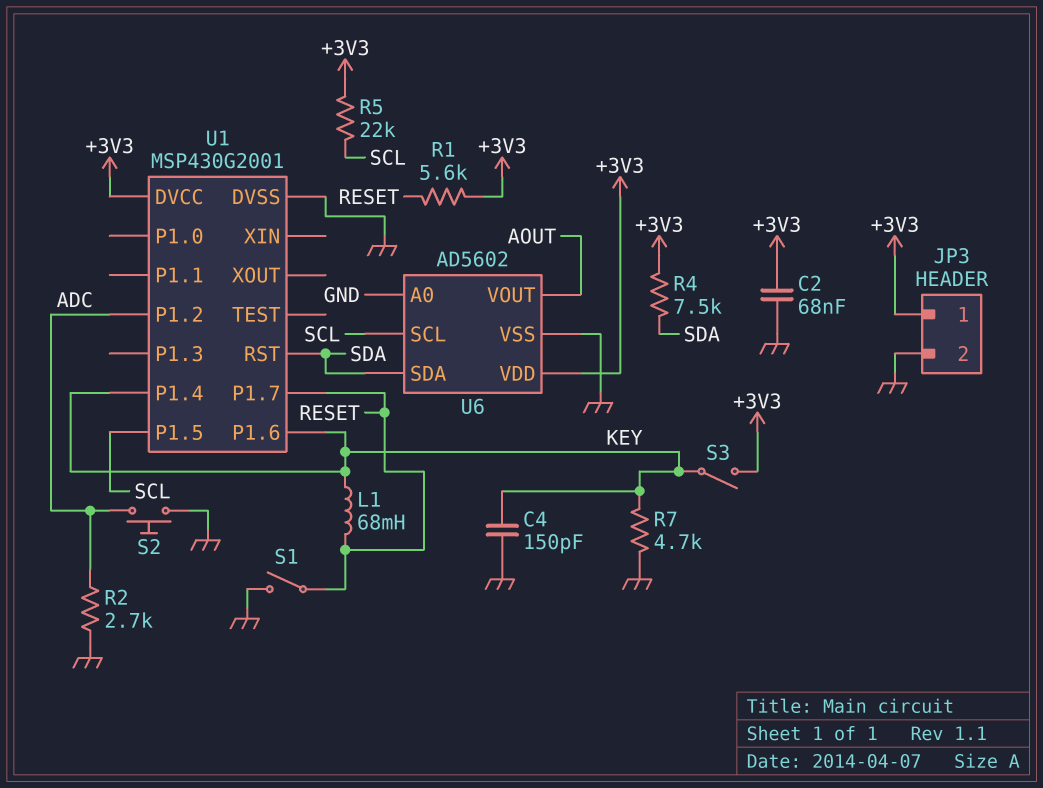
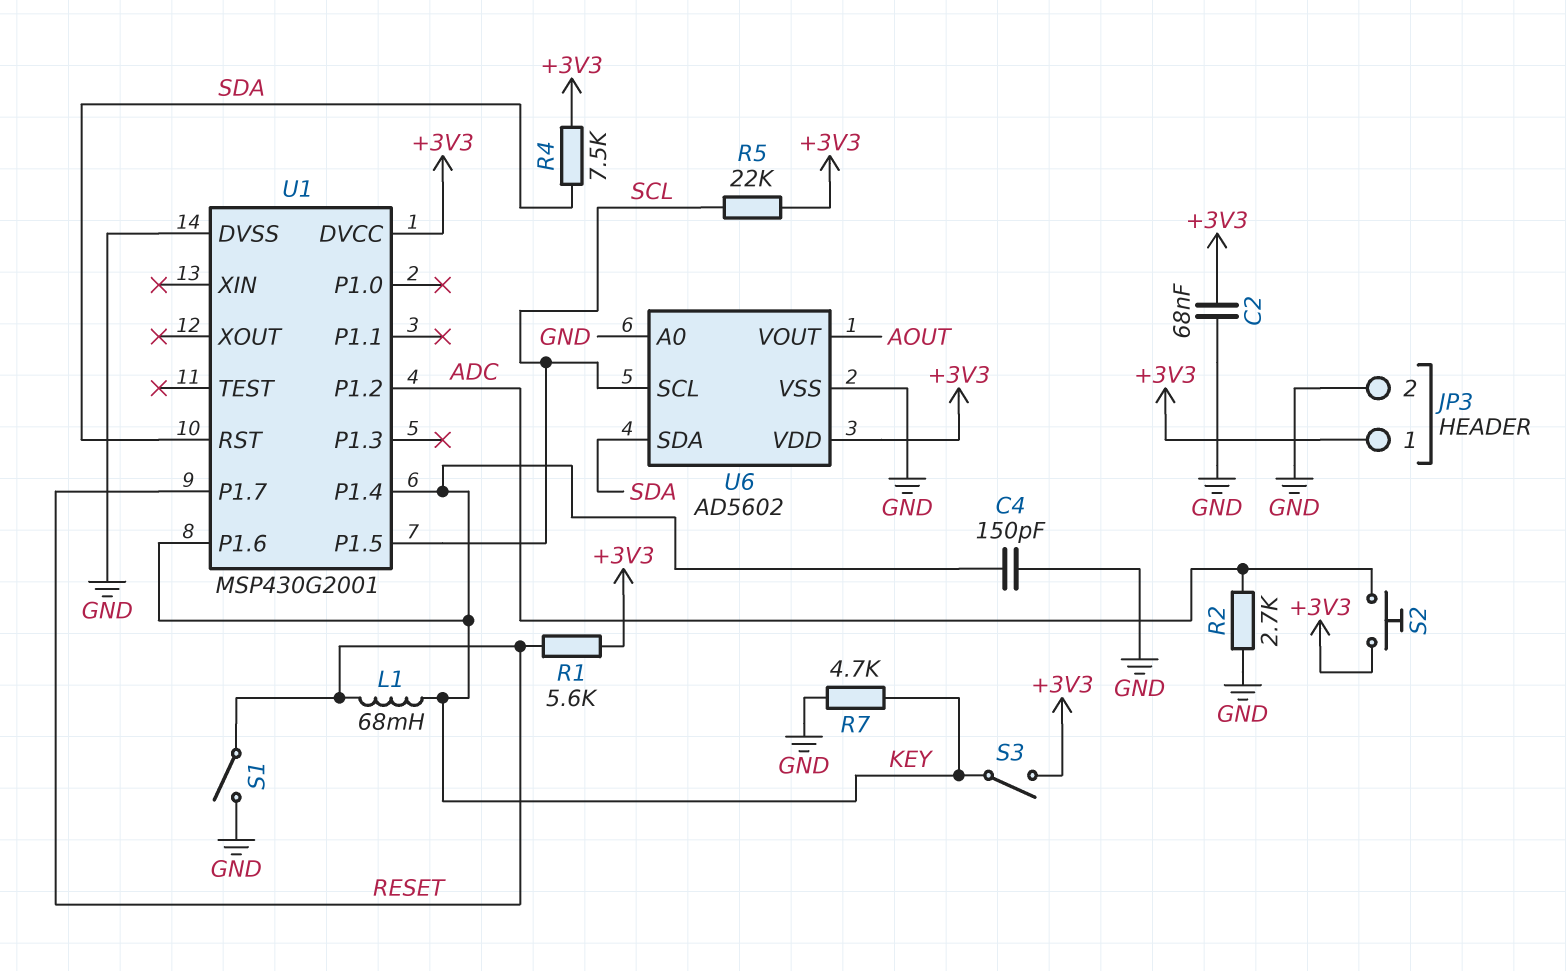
S2: button (ADC, GND) -> button (+3V3, ADC)

